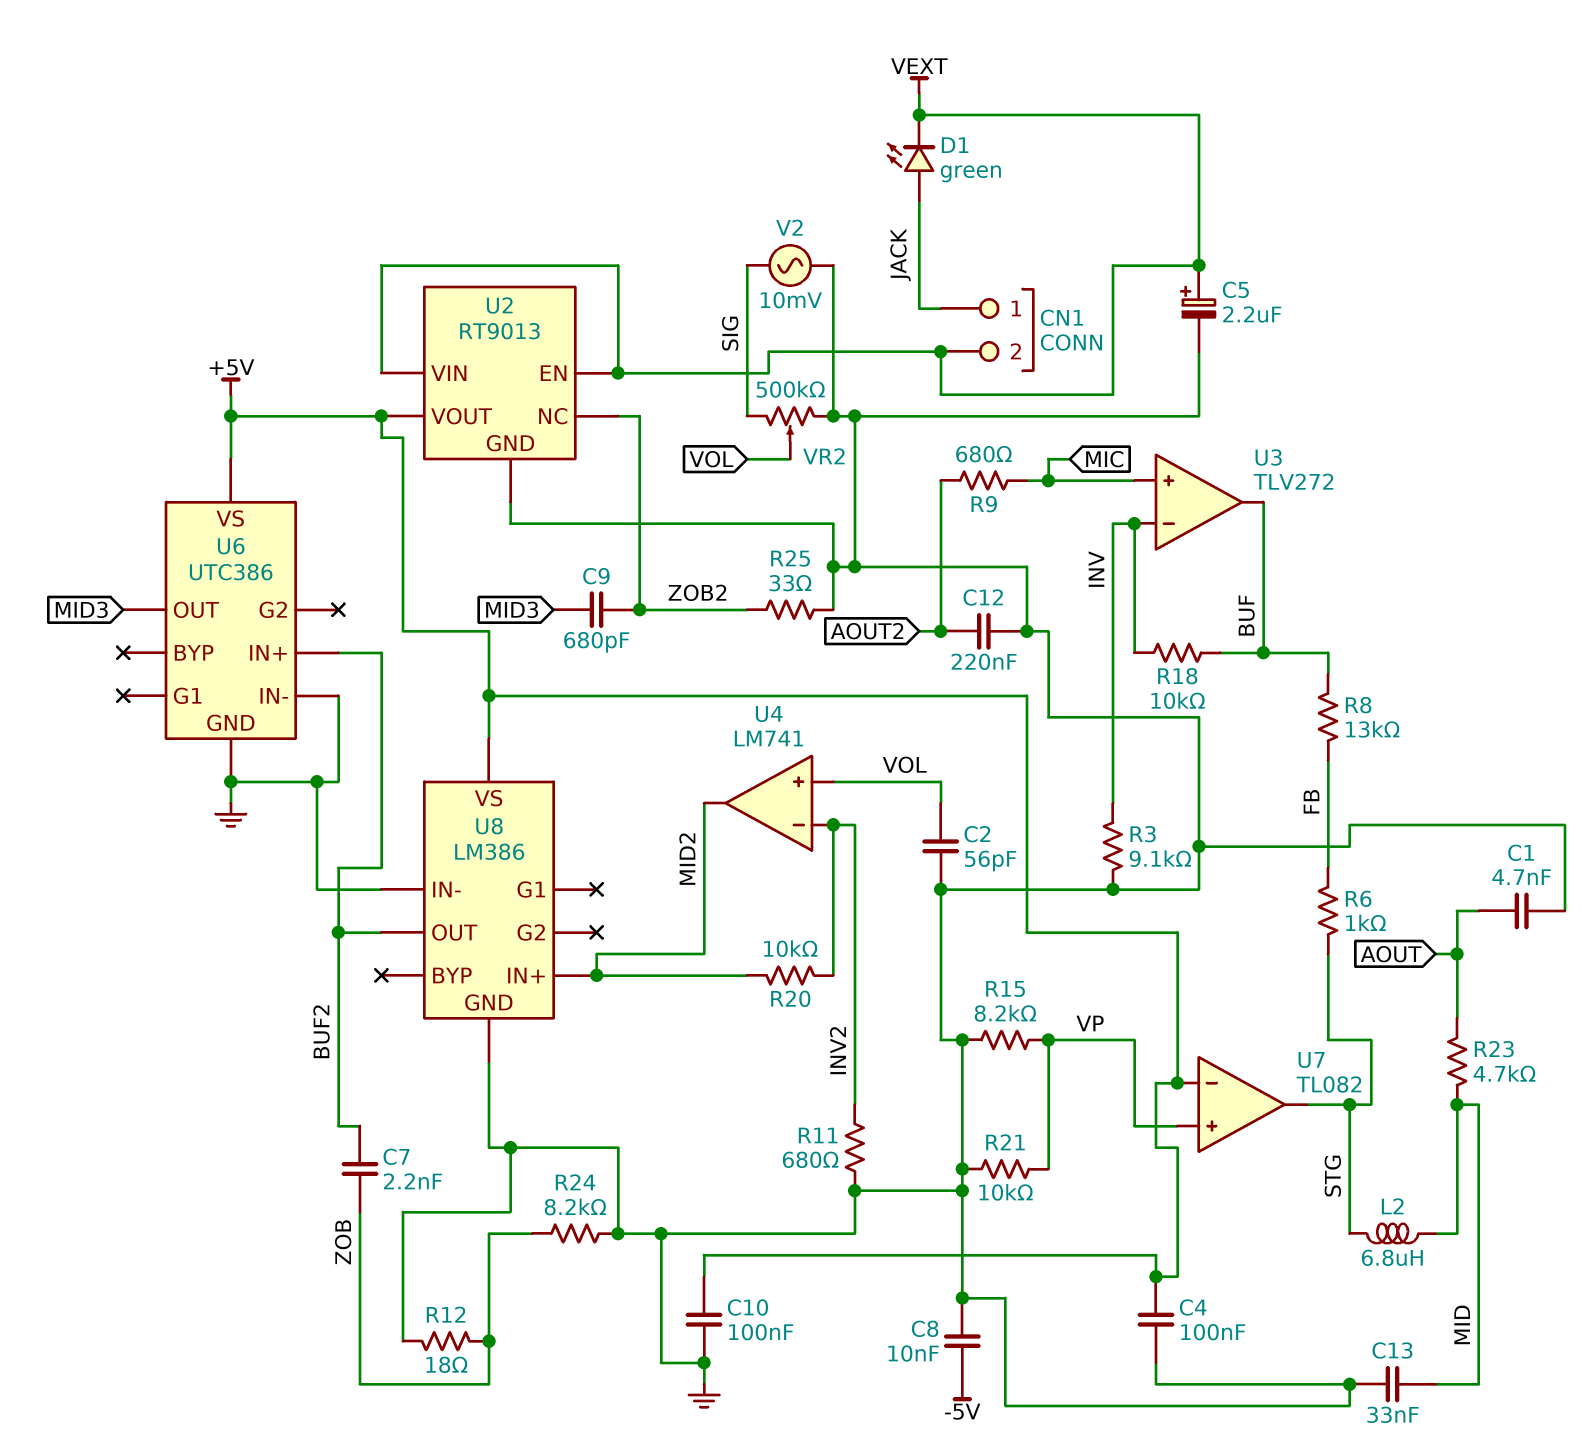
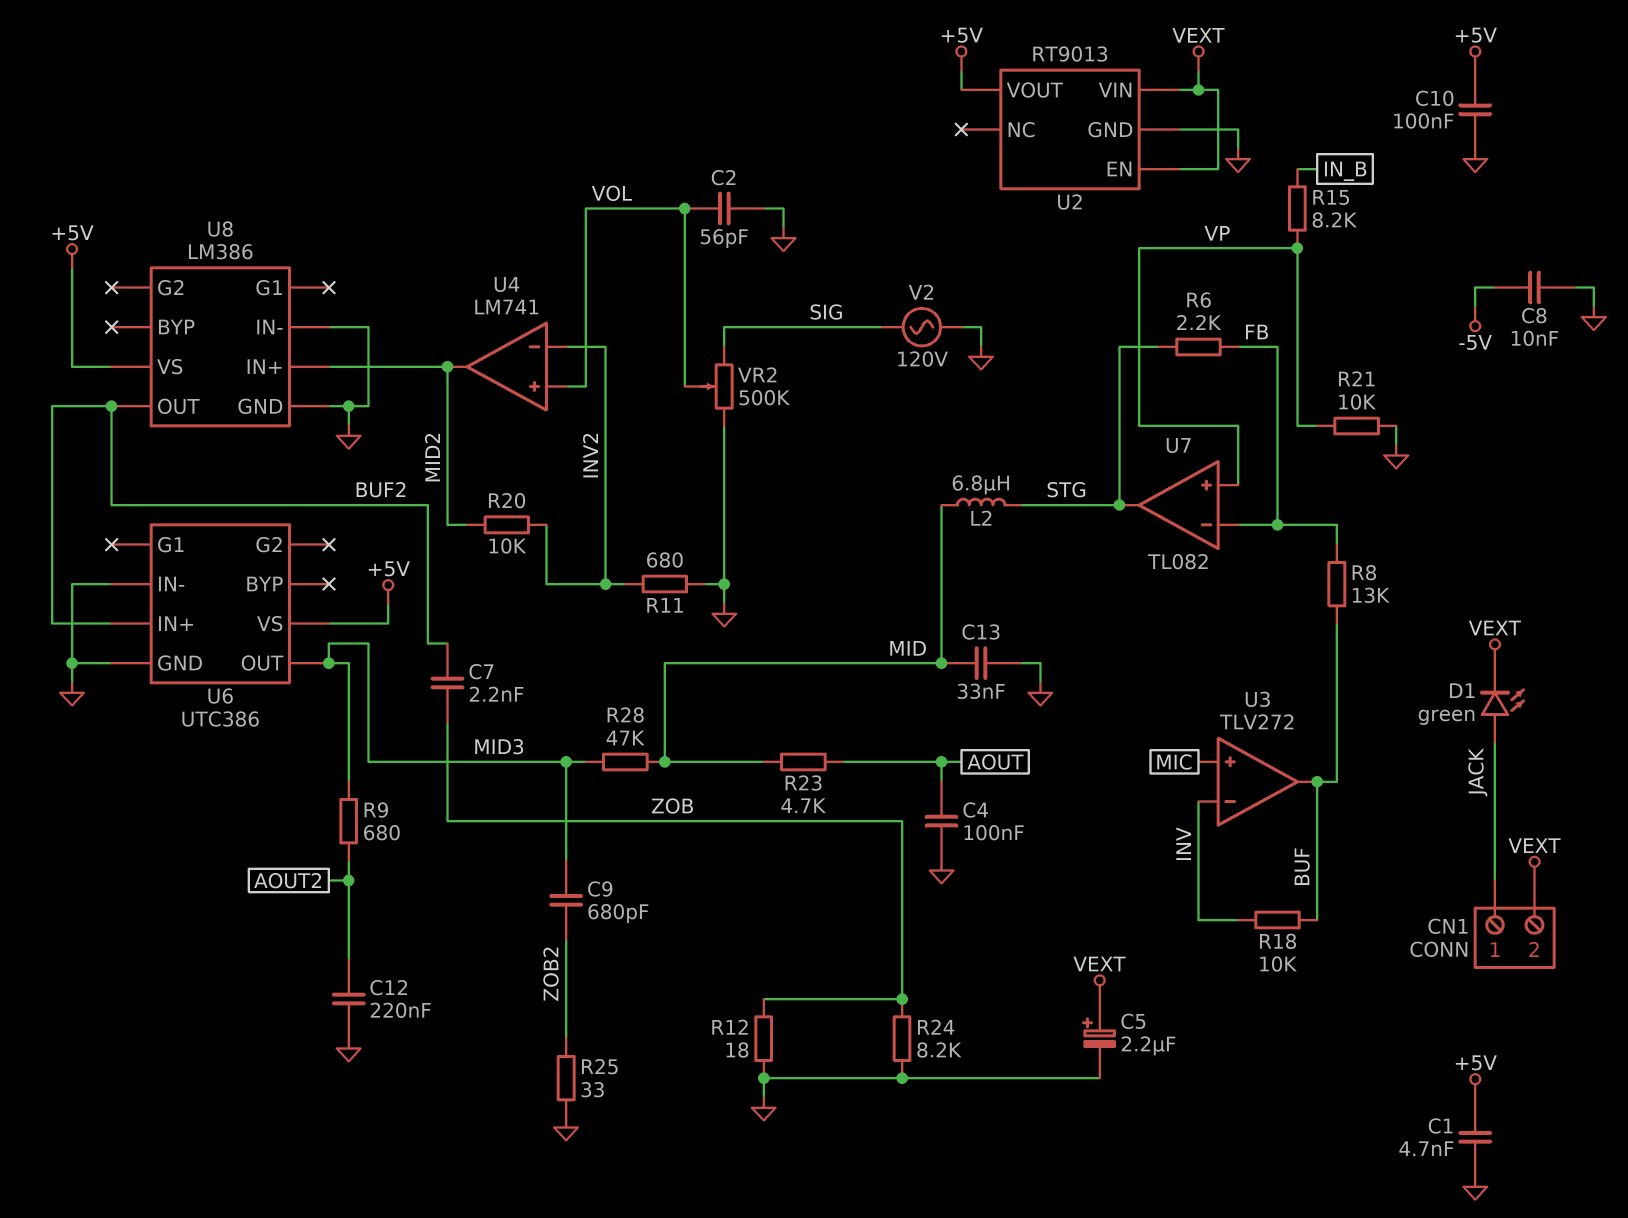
C1: 4.7nF (AOUT, GND) -> 4.7nF (+5V, GND)
C4: 100nF (+5V, GND) -> 100nF (AOUT, GND)
R3: 9.1k (GND, INV) -> none
R6: 1k (FB, STG) -> 2.2k (FB, STG)
R9: 680 (AOUT2, MIC) -> 680 (AOUT2, MID3)
R15: 8.2k (GND, VP) -> 8.2k (IN_B, VP)
R28: none -> 47k (MID, MID3)
U2 pin NC: ZOB2 -> none
U7 pin in-: +5V -> FB
V2: AC 10mV (GND, SIG) -> AC 120V (GND, SIG)

